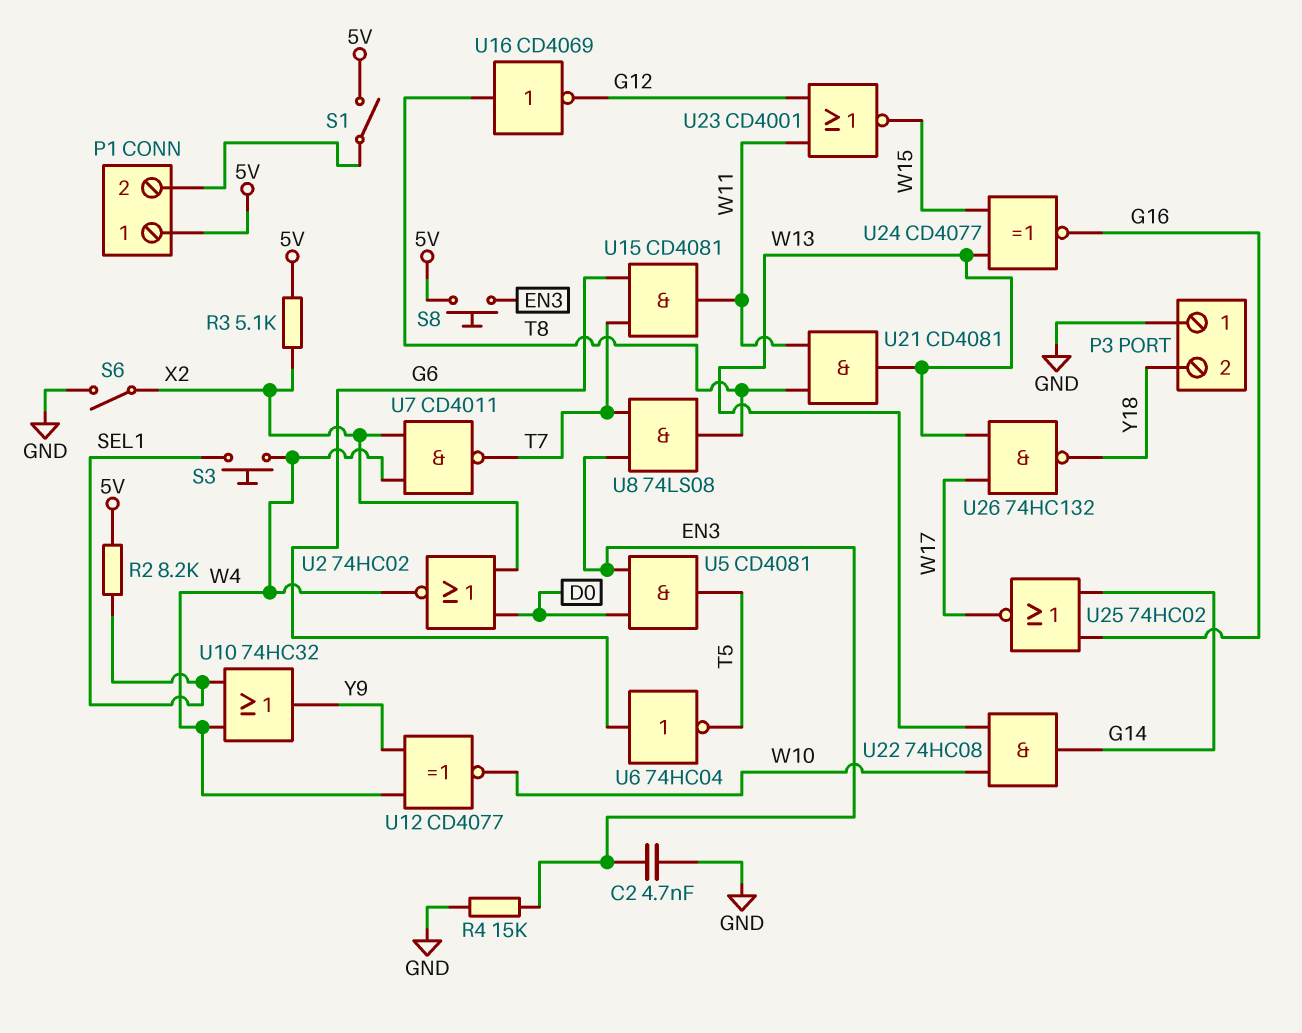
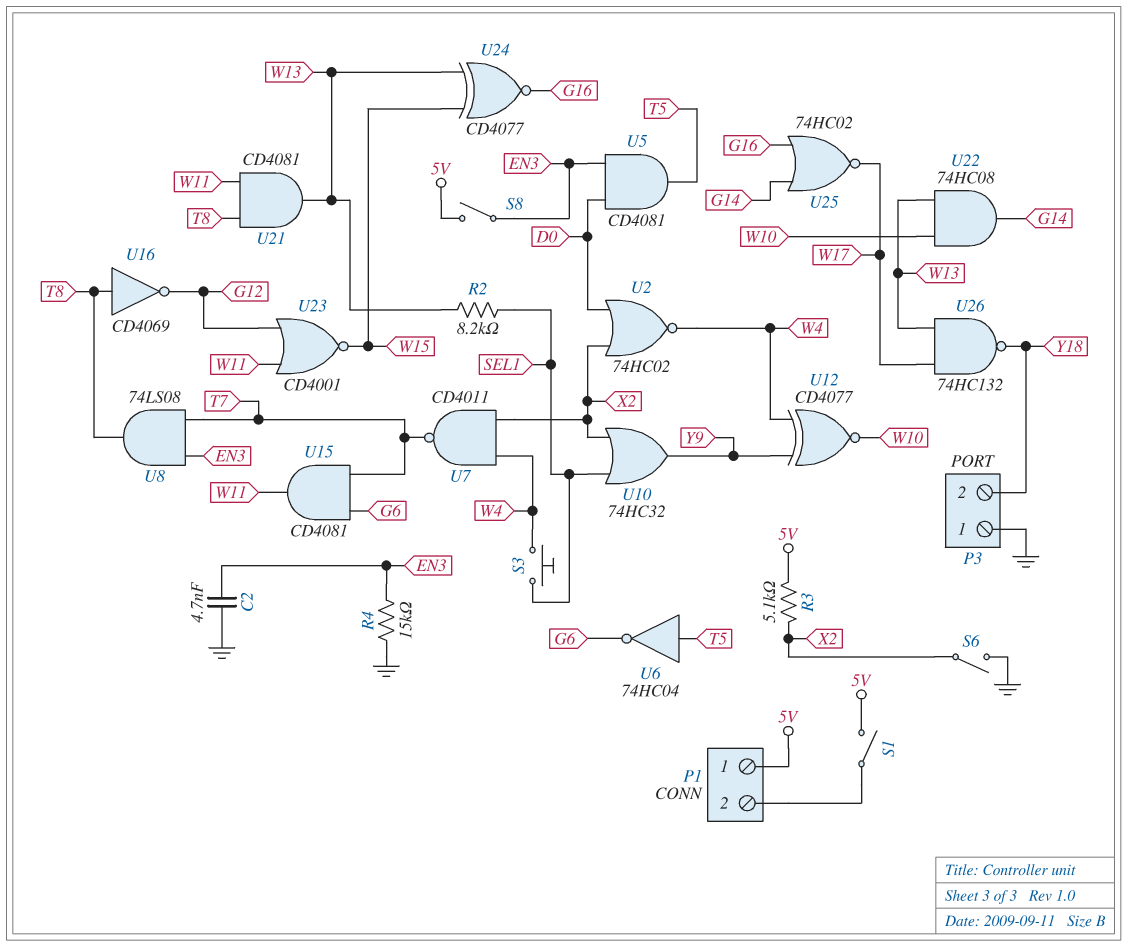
R2: 8.2k (5V, SEL1) -> 8.2k (SEL1, W13)
S8: button (5V, EN3) -> switch (5V, EN3)
U6: NOT 74HC04 (in G6, out T5) -> NOT 74HC04 (in T5, out G6)
U10: OR 74HC32 (in SEL1, in W4, out Y9) -> OR 74HC32 (in SEL1, in X2, out Y9)

